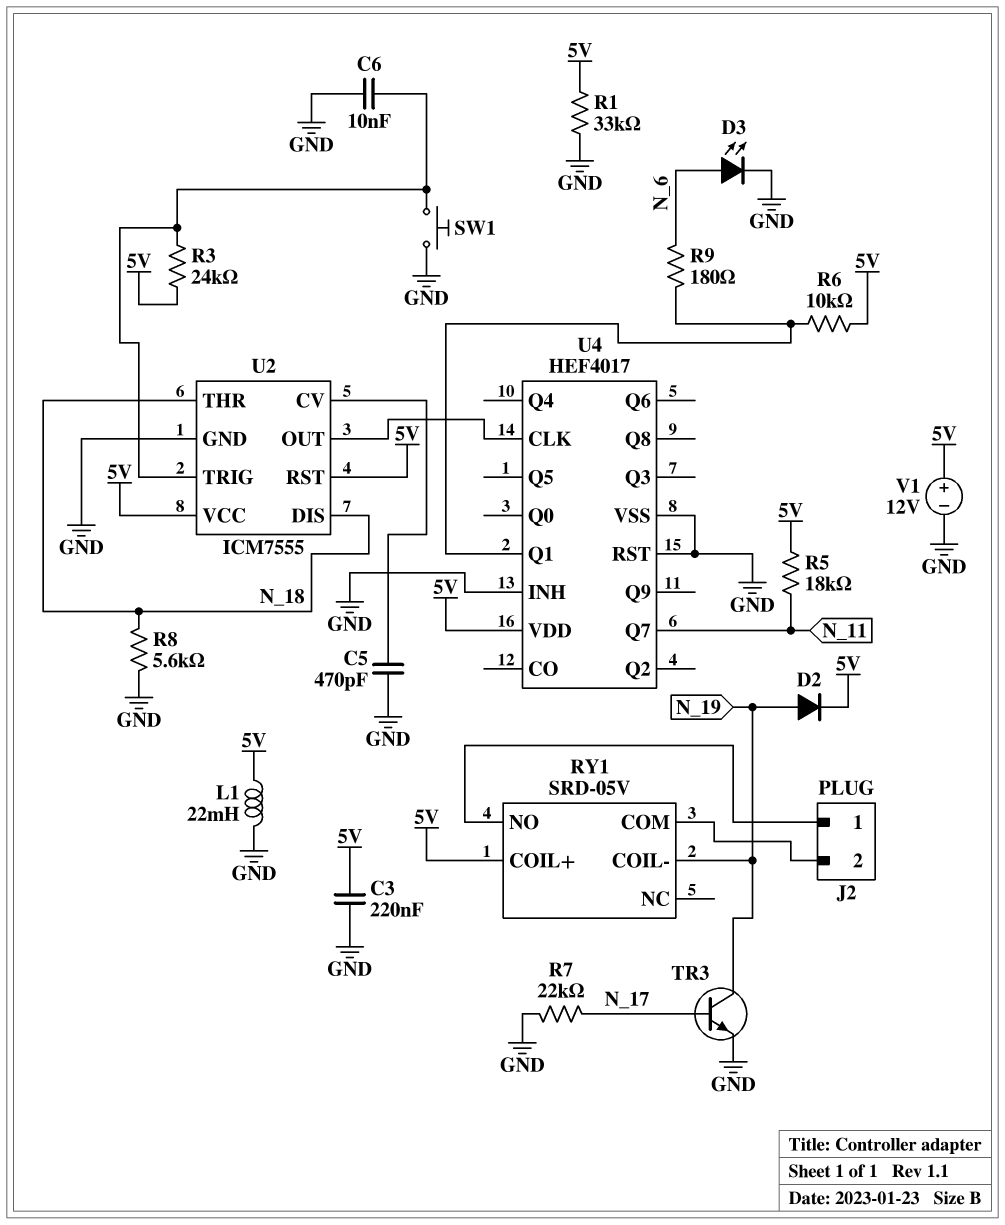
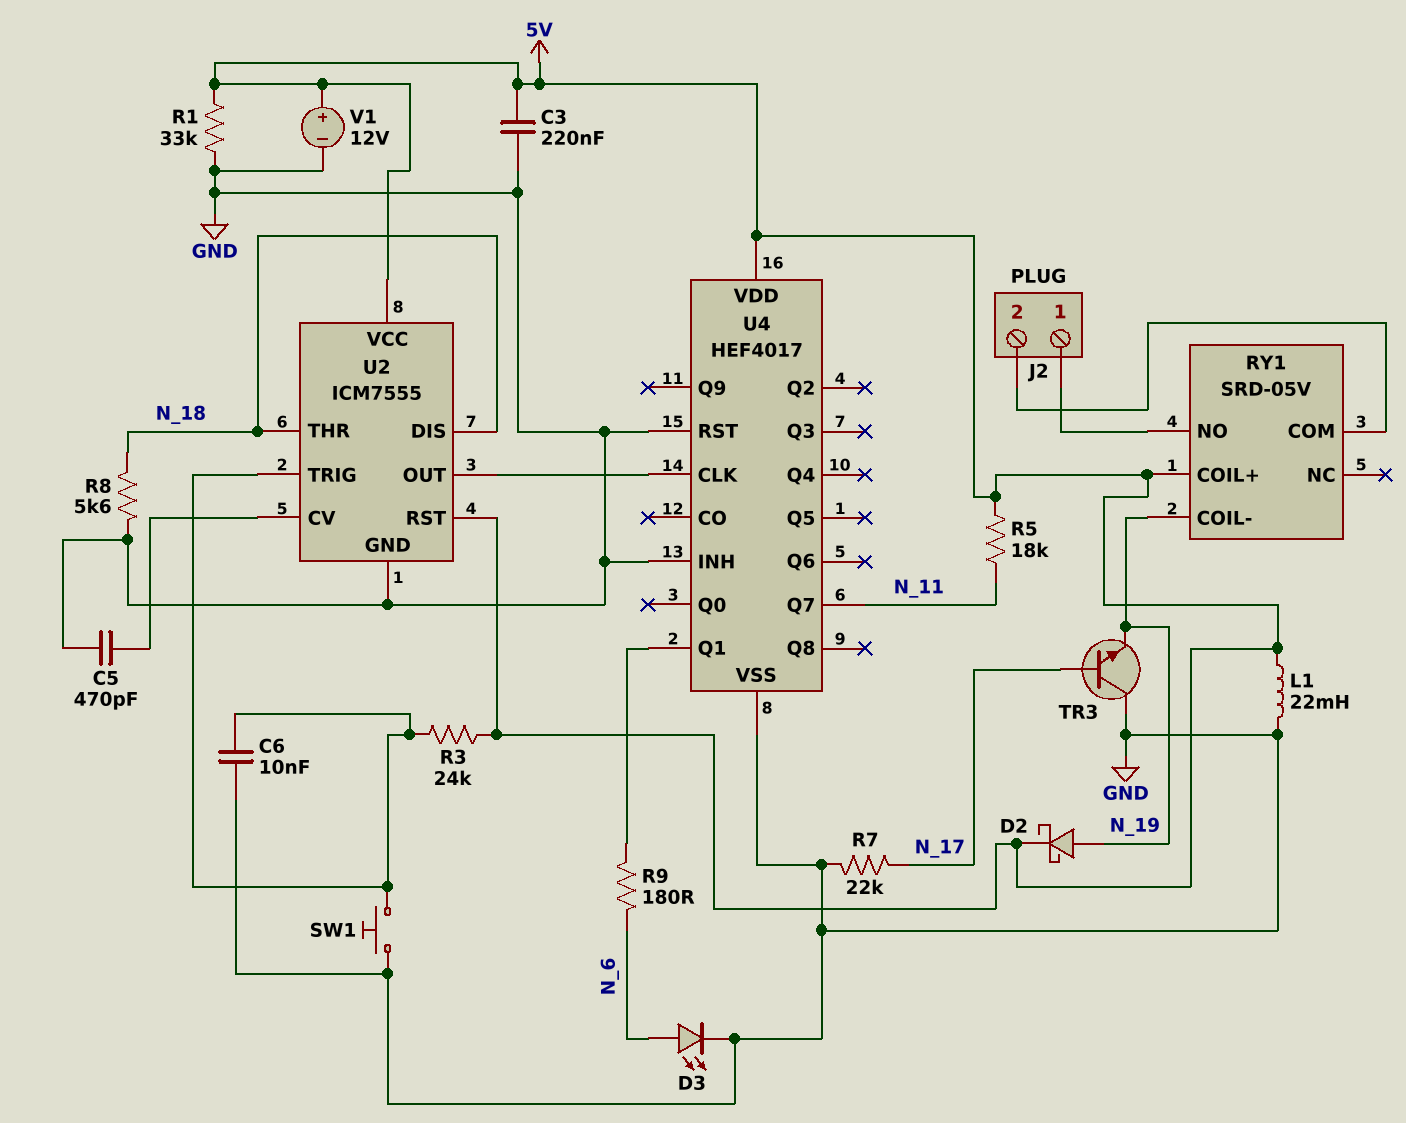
D2: diode (A N_19, K 5V) -> schottky (A N_19, K 5V)
R6: 10k (5V, U4/Q1) -> none
TR3: NPN (B N_17, C N_19, E GND) -> NPN (B N_17, C GND, E N_19)

